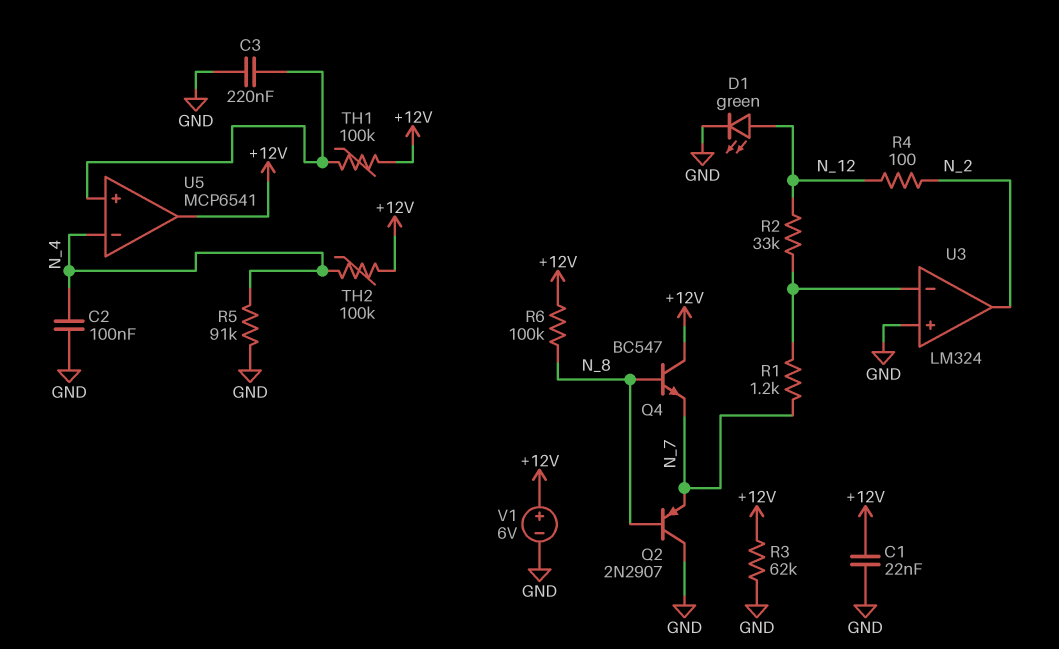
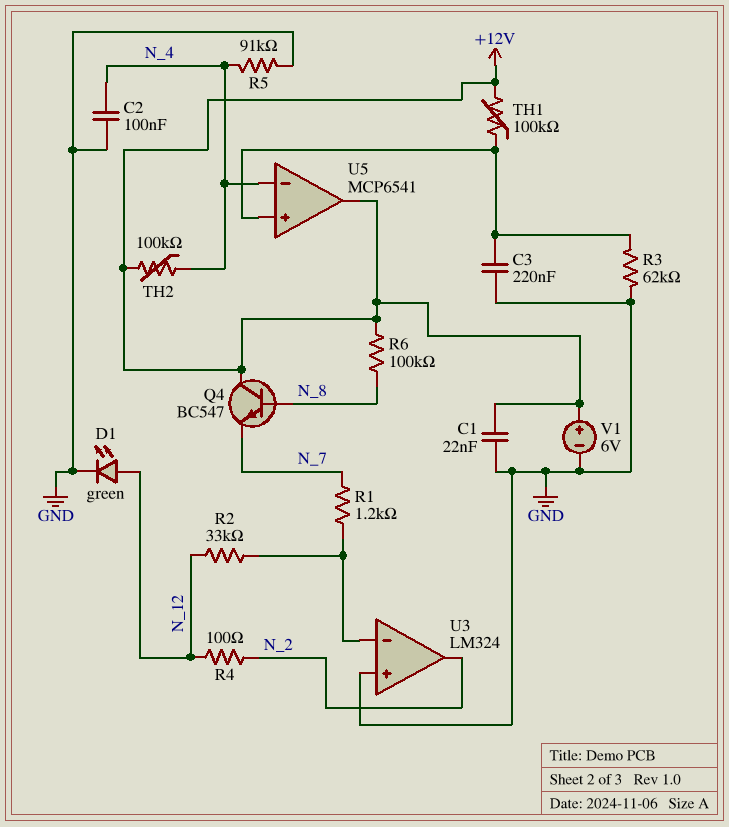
Q2: PNP 2N2907 (B N_8, C GND, E N_7) -> none
R3: 62k (+12V, GND) -> 62k (GND, U5/in+)

